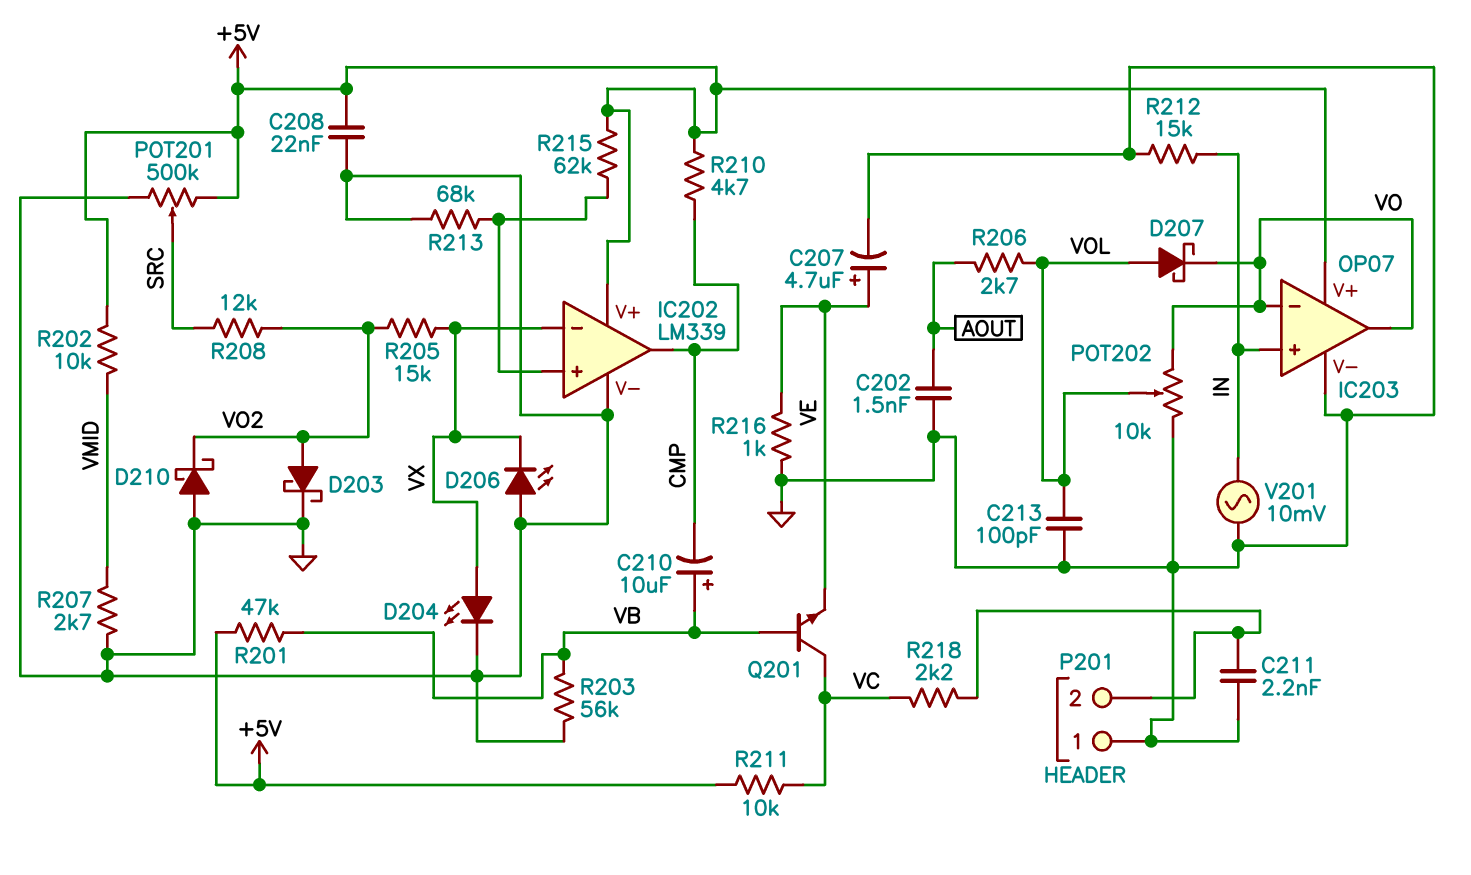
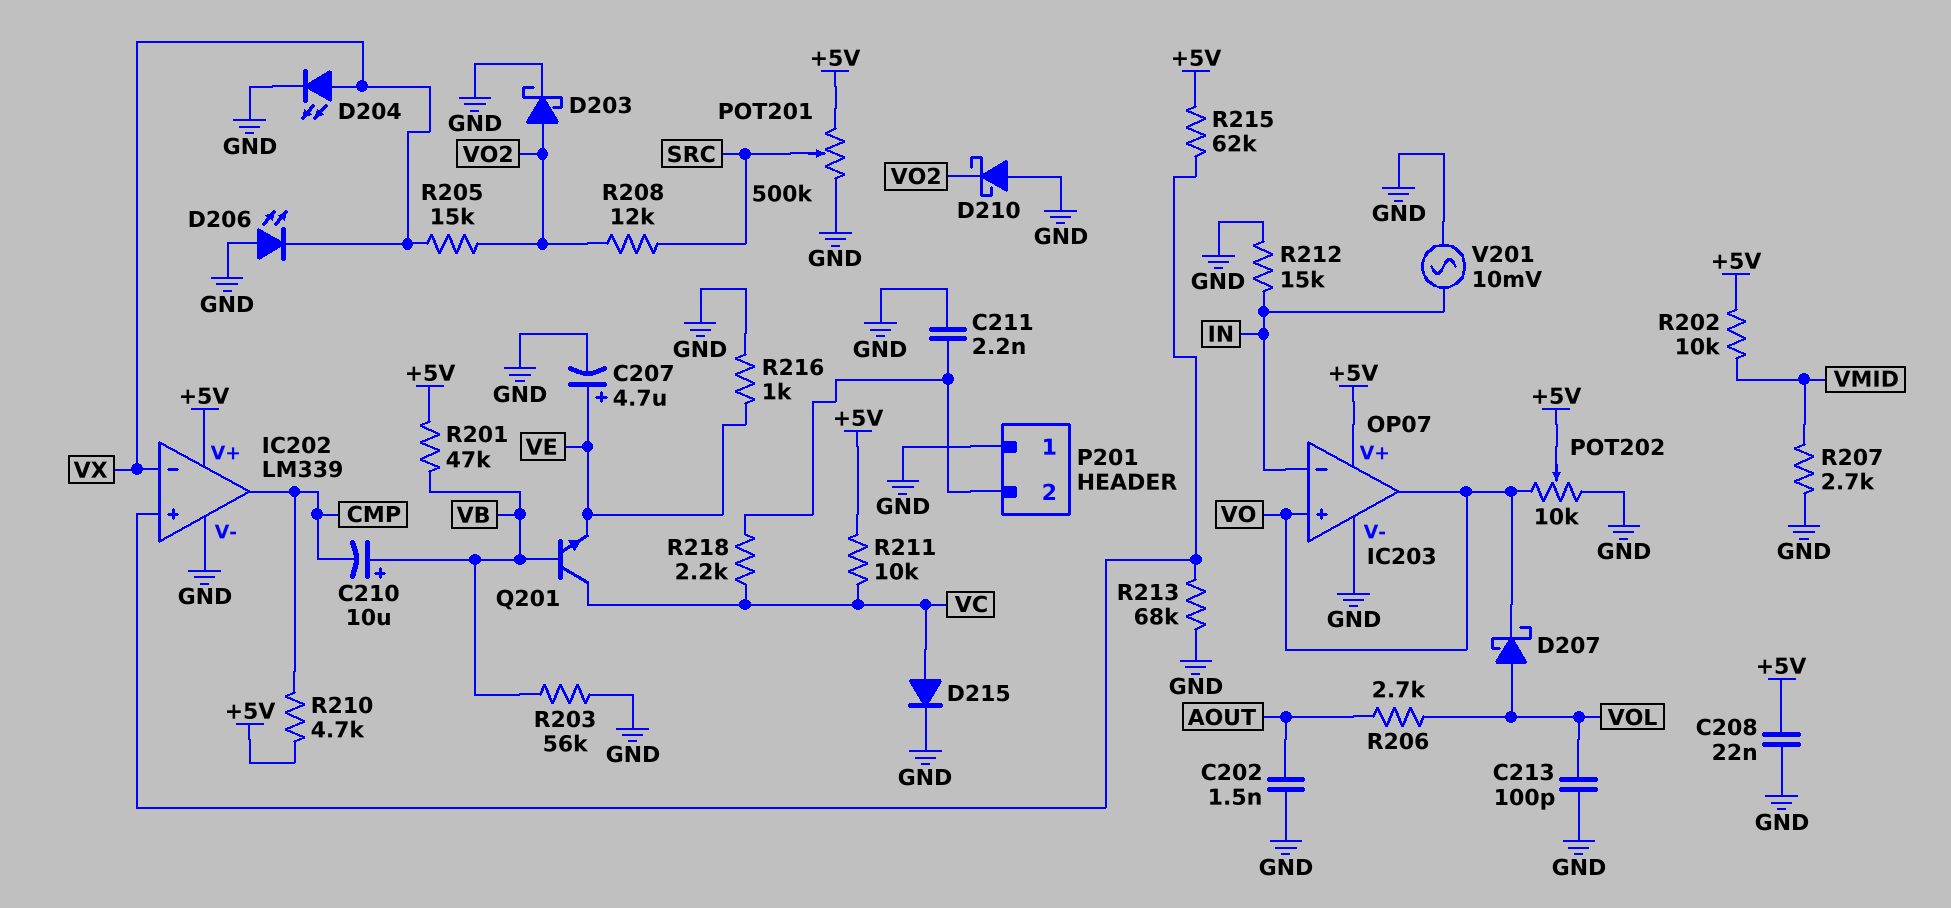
D215: none -> diode (A VC, K GND)
IC203 pin in+: IN -> VO
IC203 pin in-: VO -> IN
POT202: 10k (GND, VO, wiper VOL) -> 10k (GND, VO, wiper +5V)

